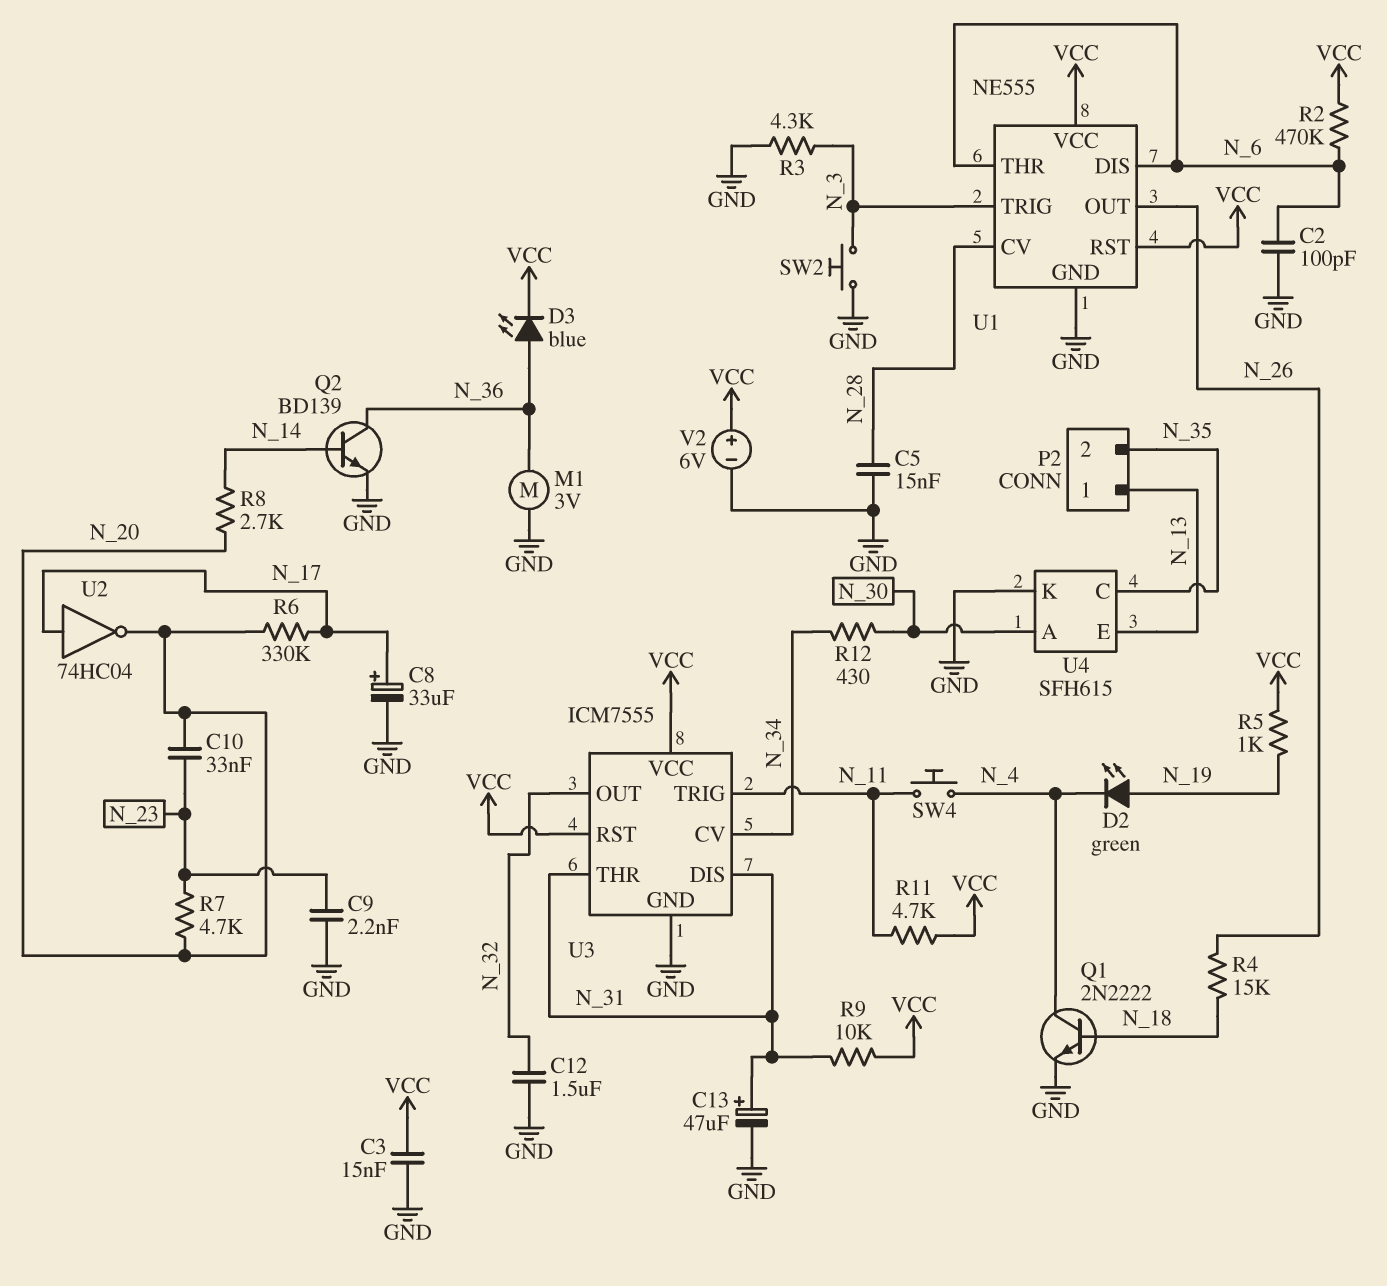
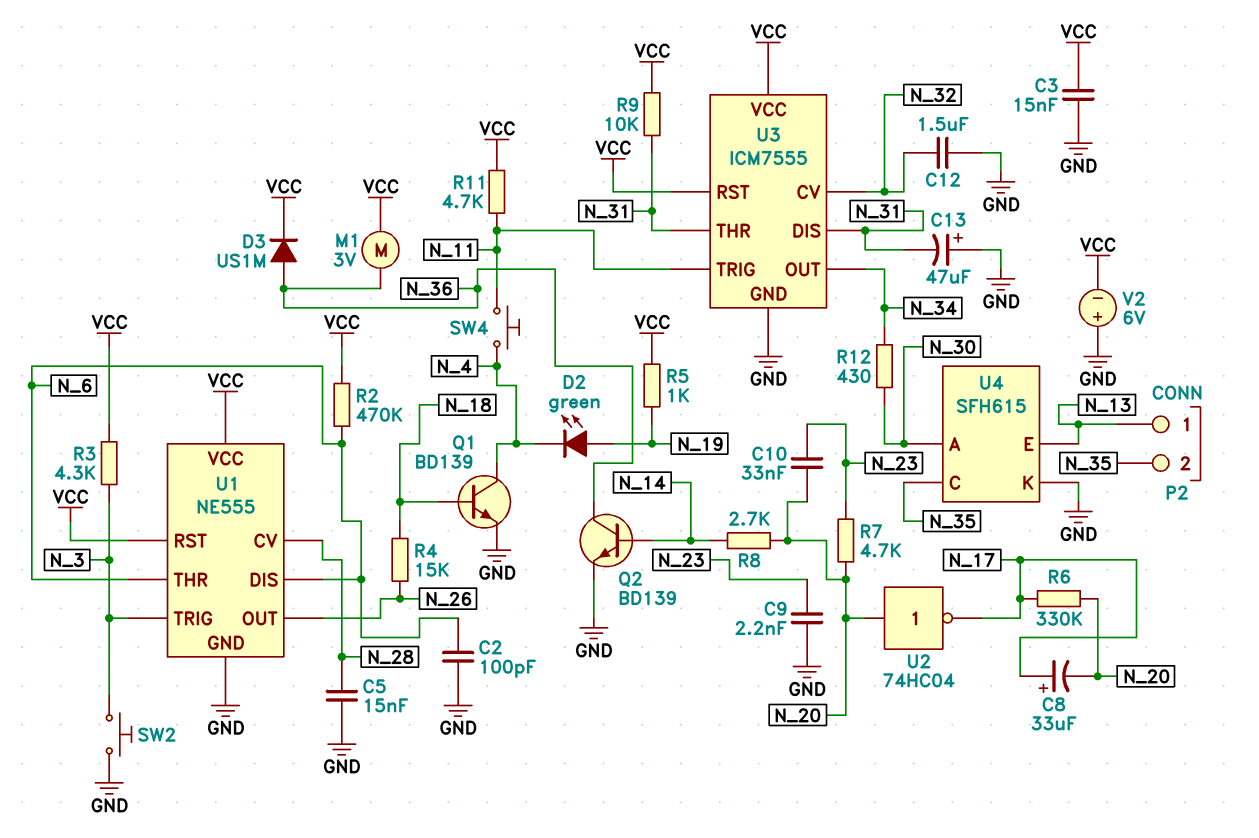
C8: 33uF (plus N_17, minus GND) -> 33uF (plus N_17, minus N_20)
C13: 47uF (plus N_31, minus GND) -> 47uF (plus GND, minus N_31)
D3: LED blue (A N_36, K VCC) -> diode US1M (A N_36, K VCC)
M1: motor 3V (GND, N_36) -> motor 3V (N_36, VCC)
Q1: NPN 2N2222 (B N_18, C N_4, E GND) -> NPN BD139 (B N_18, C N_4, E GND)
R3: 4.3k (GND, N_3) -> 4.3k (N_3, VCC)
U2: NOT 74HC04 (in N_17, out N_20) -> NOT 74HC04 (in N_20, out N_17)
U3 pin CV: N_34 -> N_32
U3 pin OUT: N_32 -> N_34
V2: 6V (plus VCC, minus GND) -> 6V (plus GND, minus VCC)

